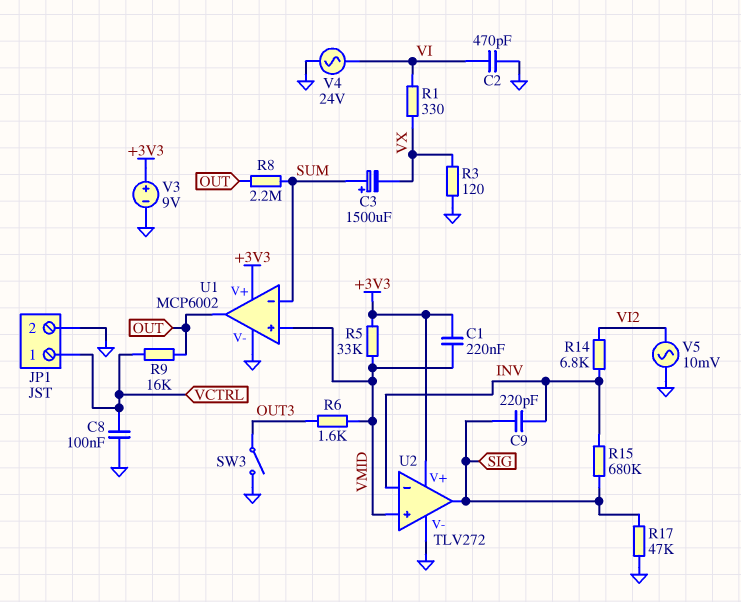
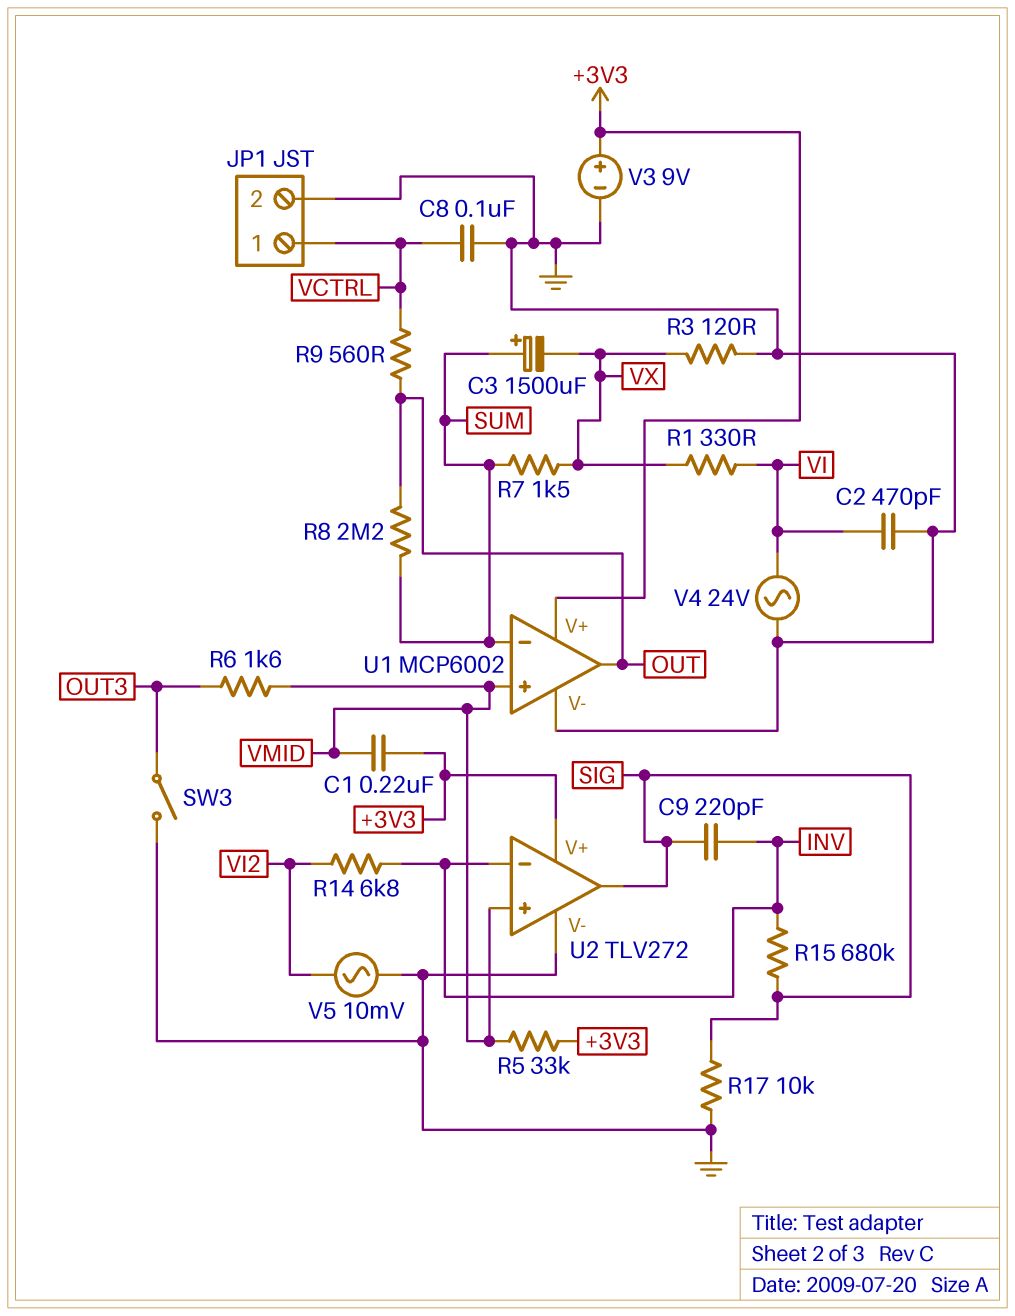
R7: none -> 1.5k (SUM, VX)
R9: 16k (OUT, VCTRL) -> 560 (OUT, VCTRL)
R17: 47k (GND, SIG) -> 10k (GND, SIG)

